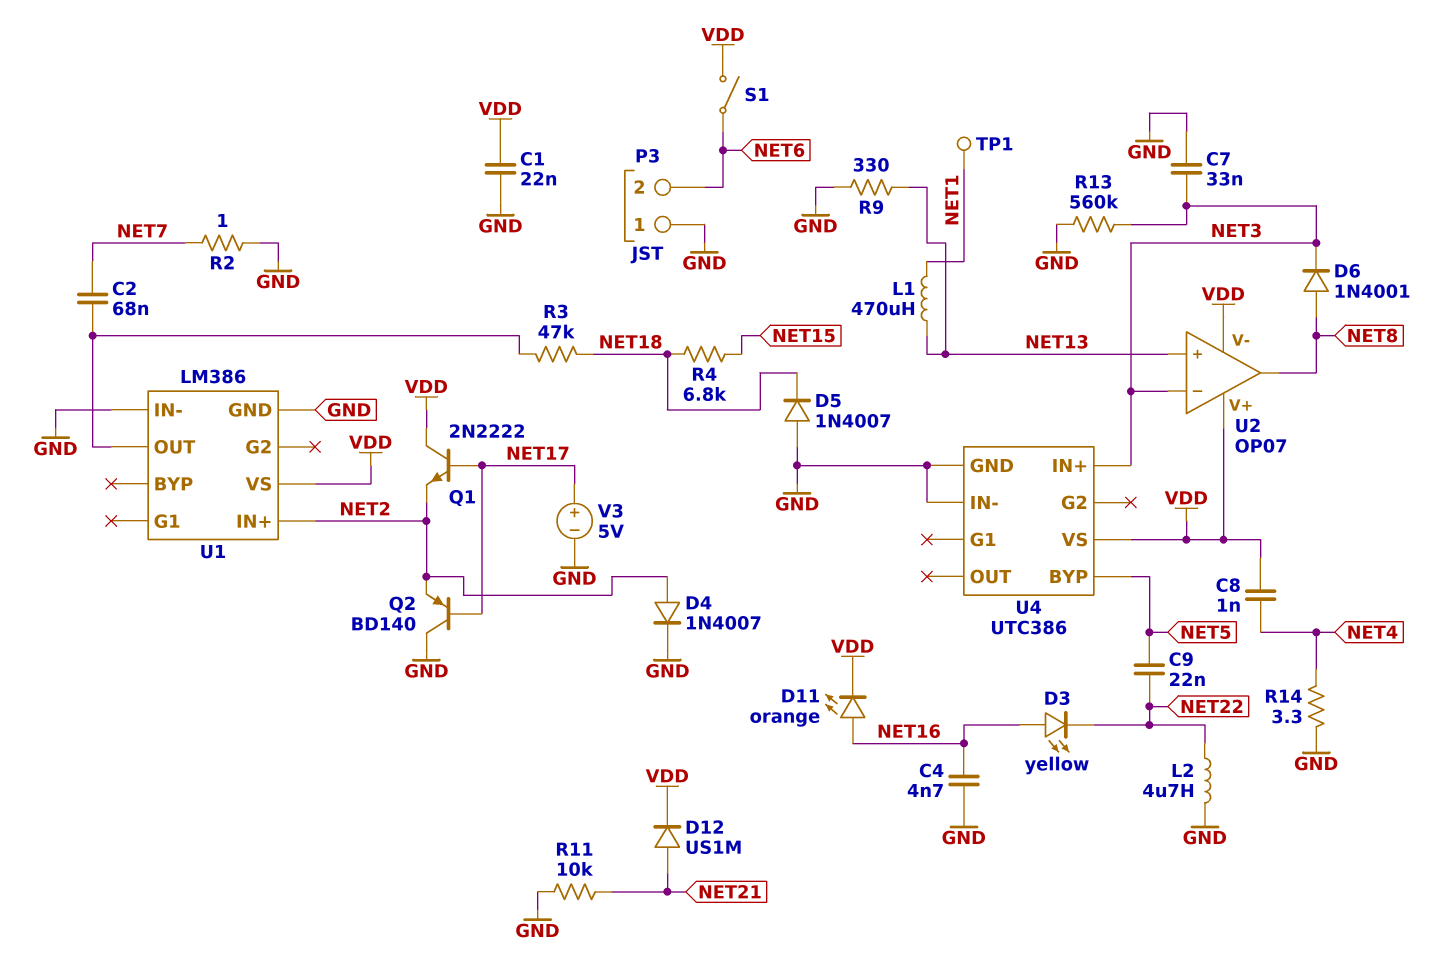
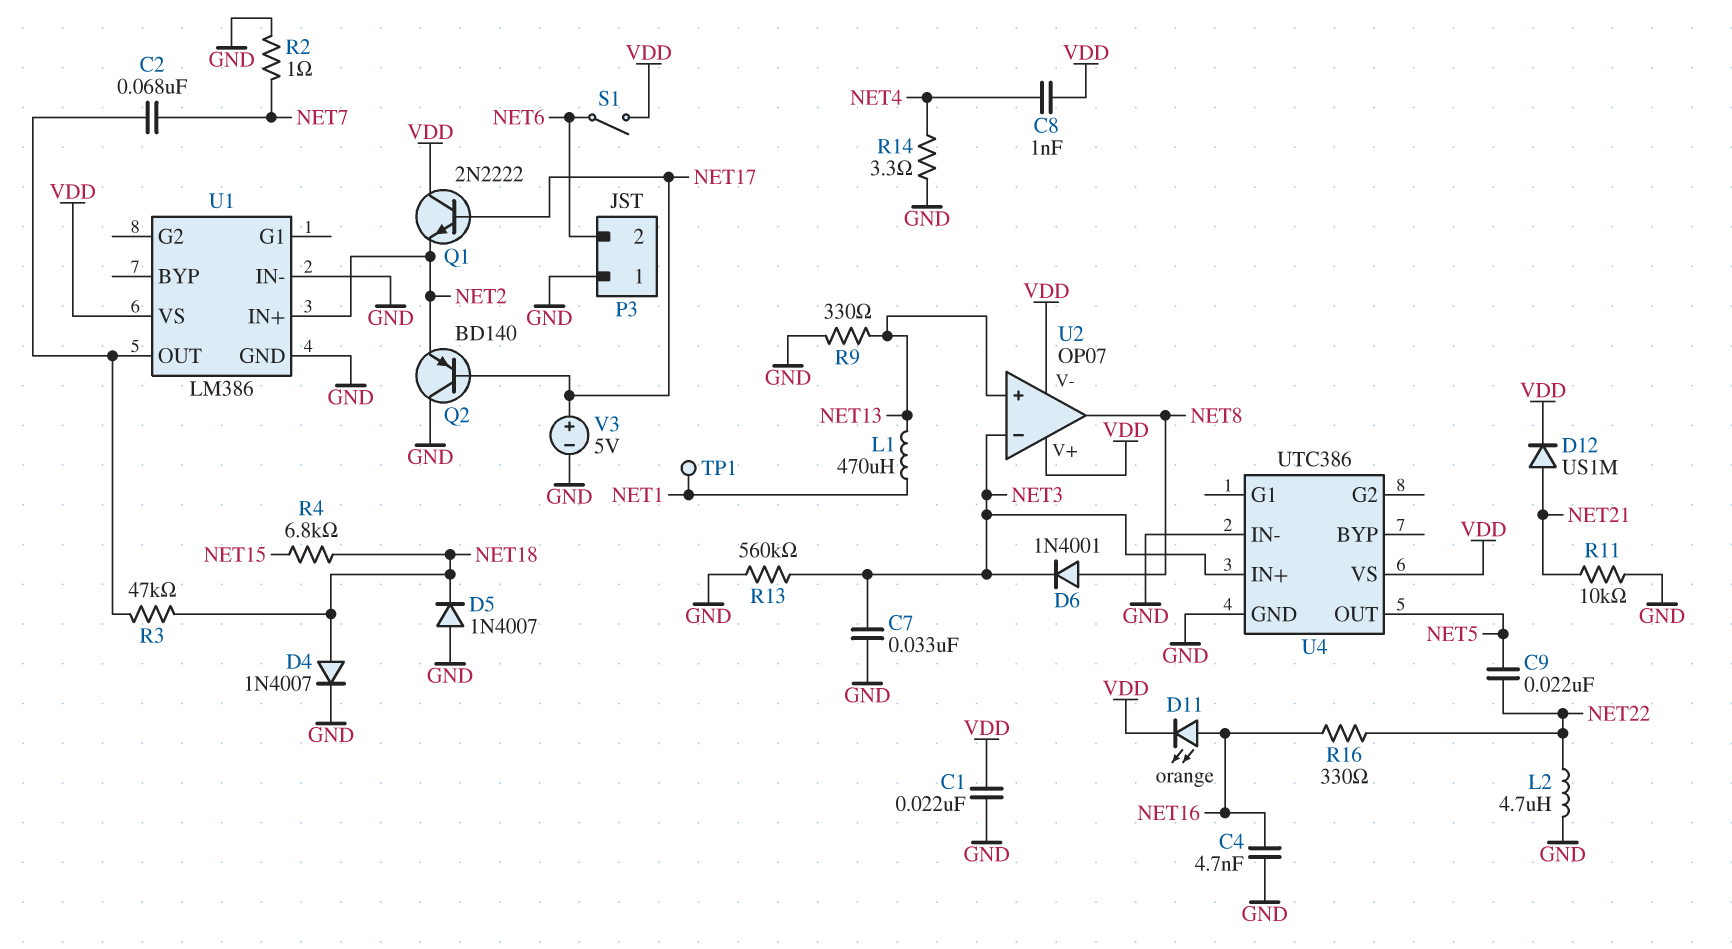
D3: LED yellow (A NET16, K NET22) -> none
D4: diode 1N4007 (A NET2, K GND) -> diode 1N4007 (A NET18, K GND)
R16: none -> 330 (NET16, NET22)
U4 pin BYP: NET5 -> none
U4 pin OUT: none -> NET5

